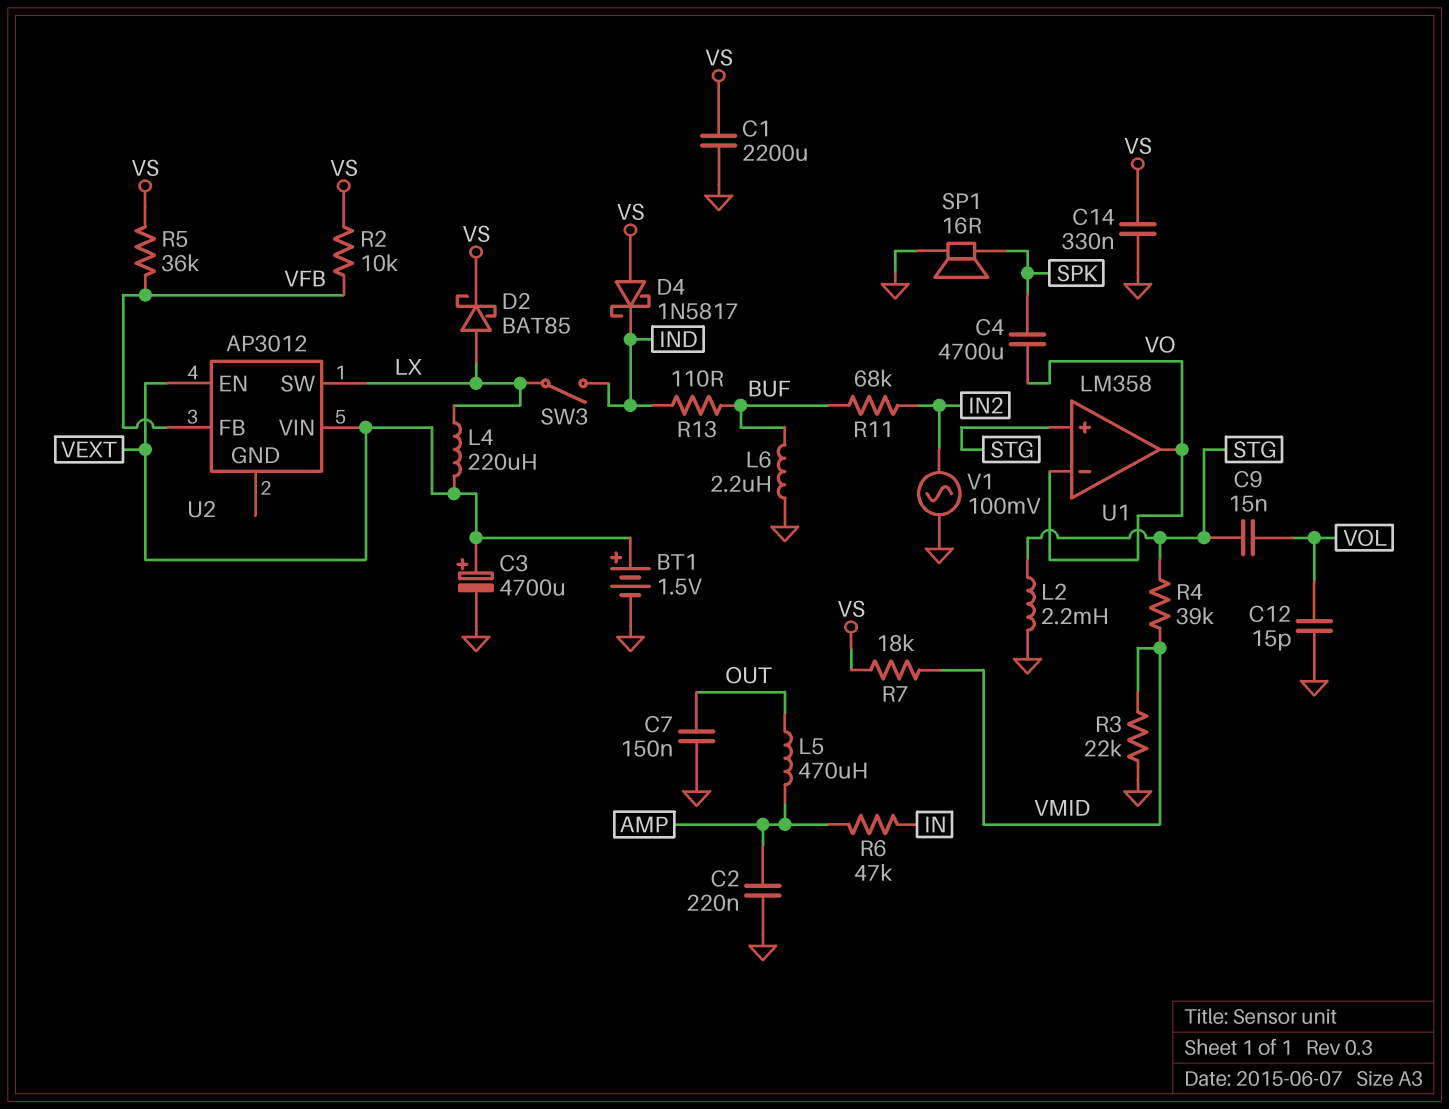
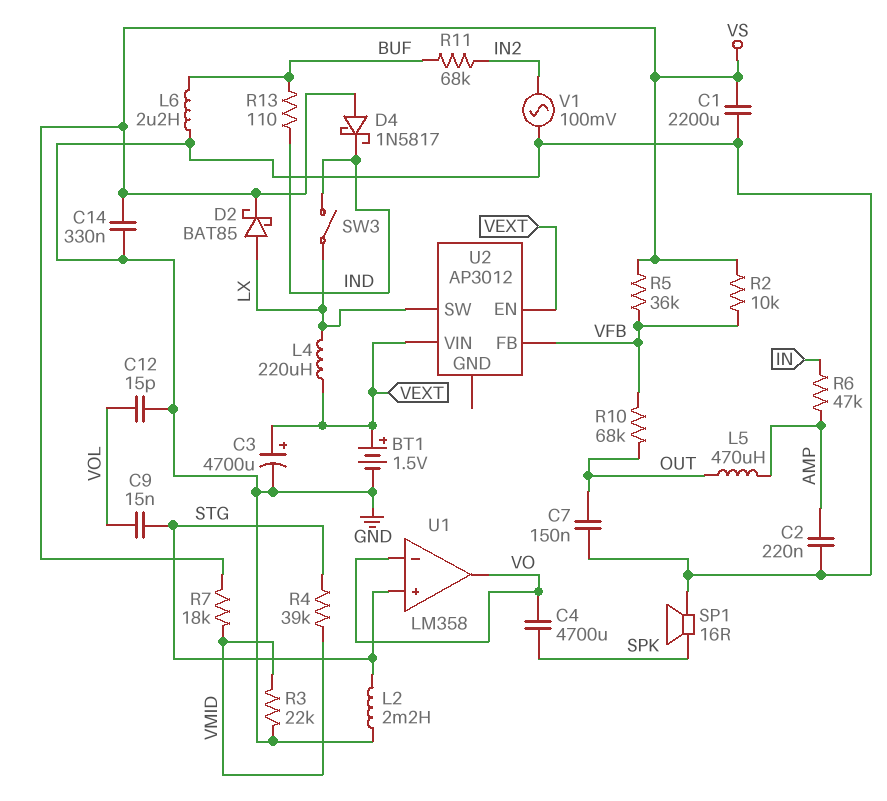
R10: none -> 68k (OUT, VFB)

